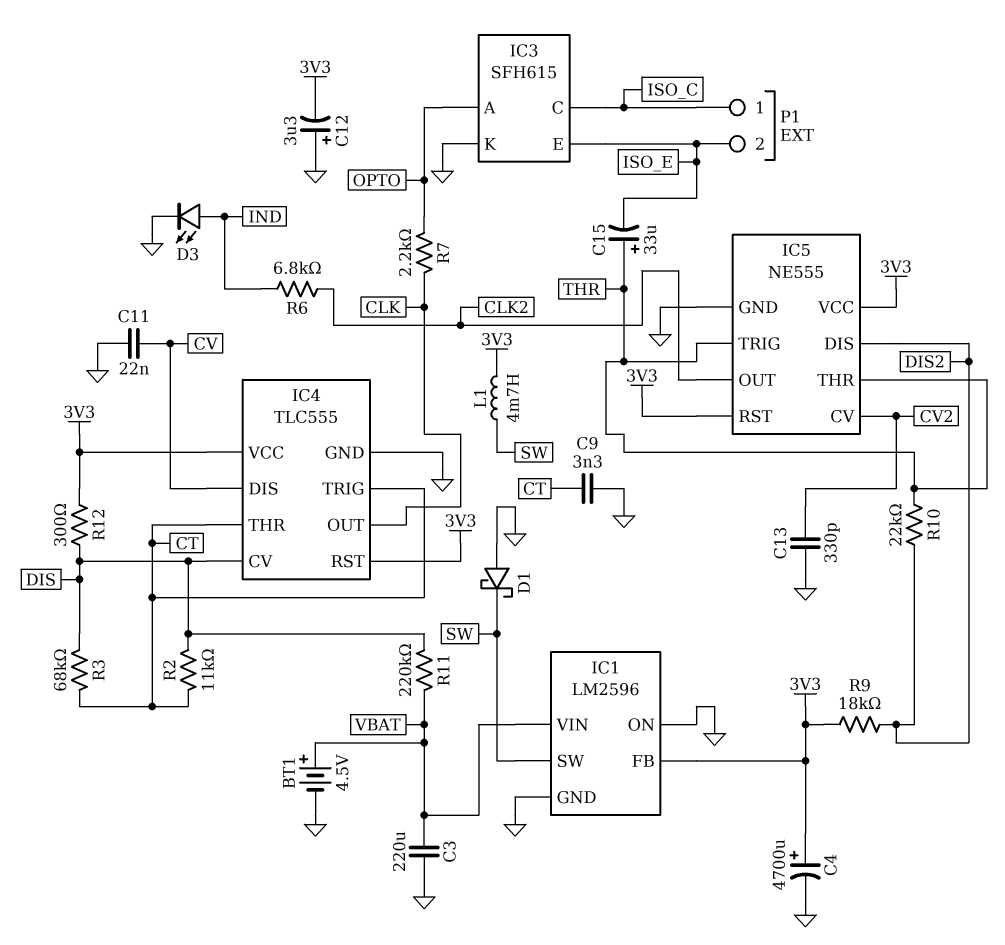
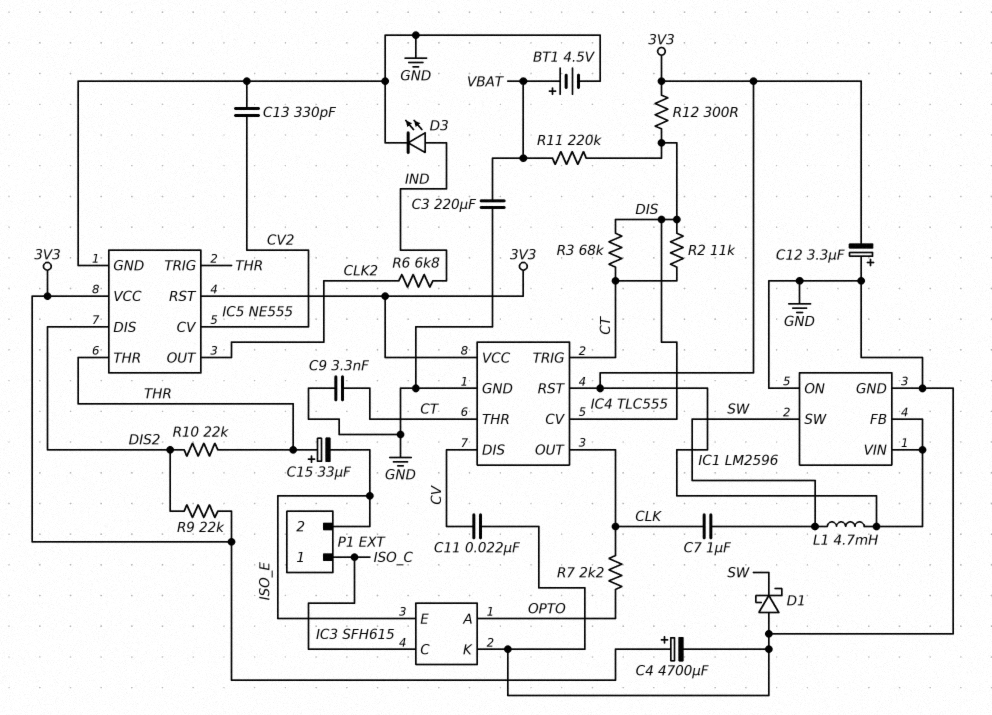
C7: none -> 1uF (CLK, SW)
IC1 pin VIN: VBAT -> 3V3
R9: 18k (3V3, DIS2) -> 22k (3V3, DIS2)

